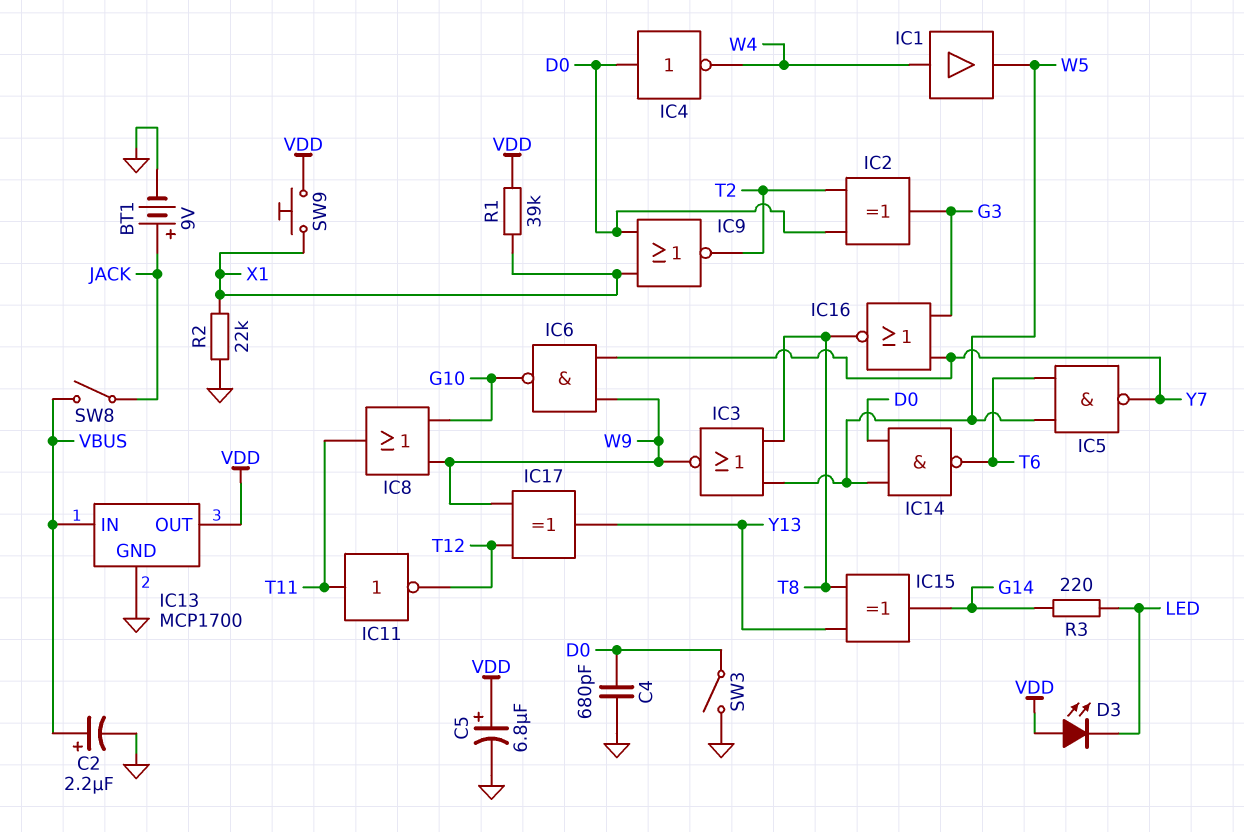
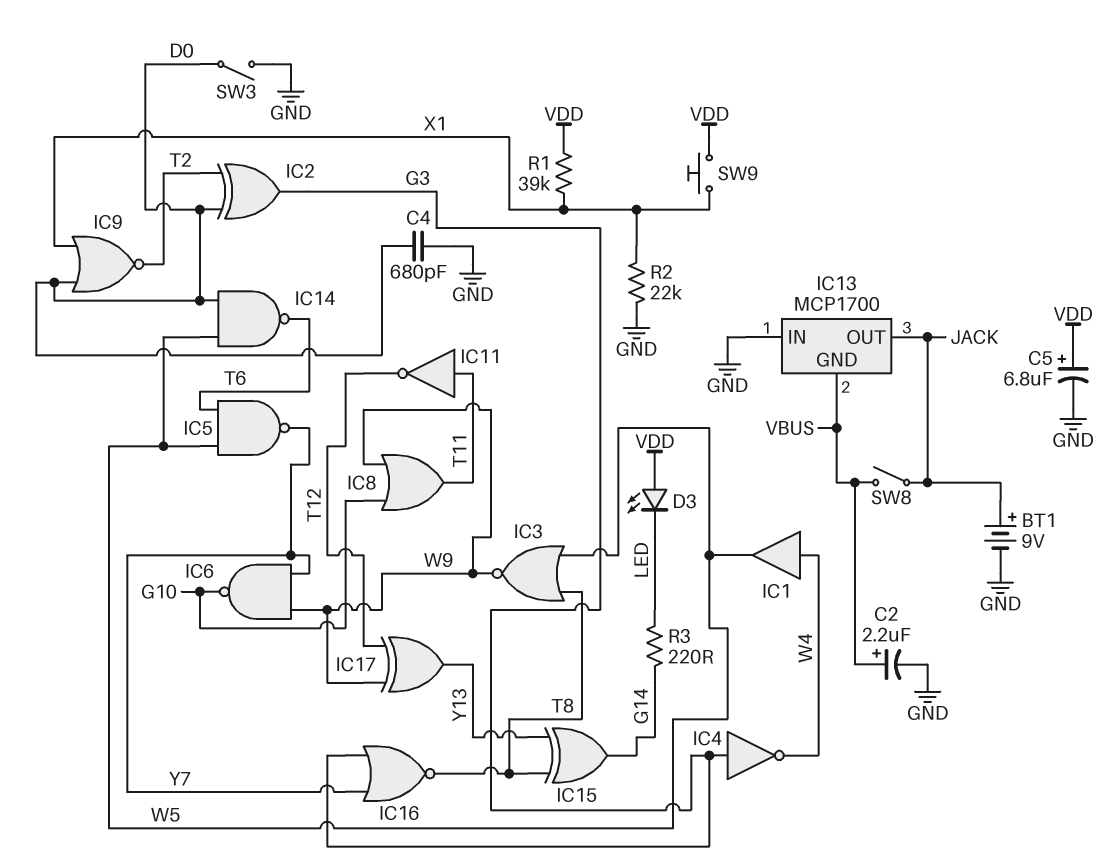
IC4: NOT (in D0, out W4) -> NOT (in G3, out W4)
IC13 pin GND: GND -> VBUS
IC13 pin IN: VBUS -> GND
IC13 pin OUT: VDD -> JACK

